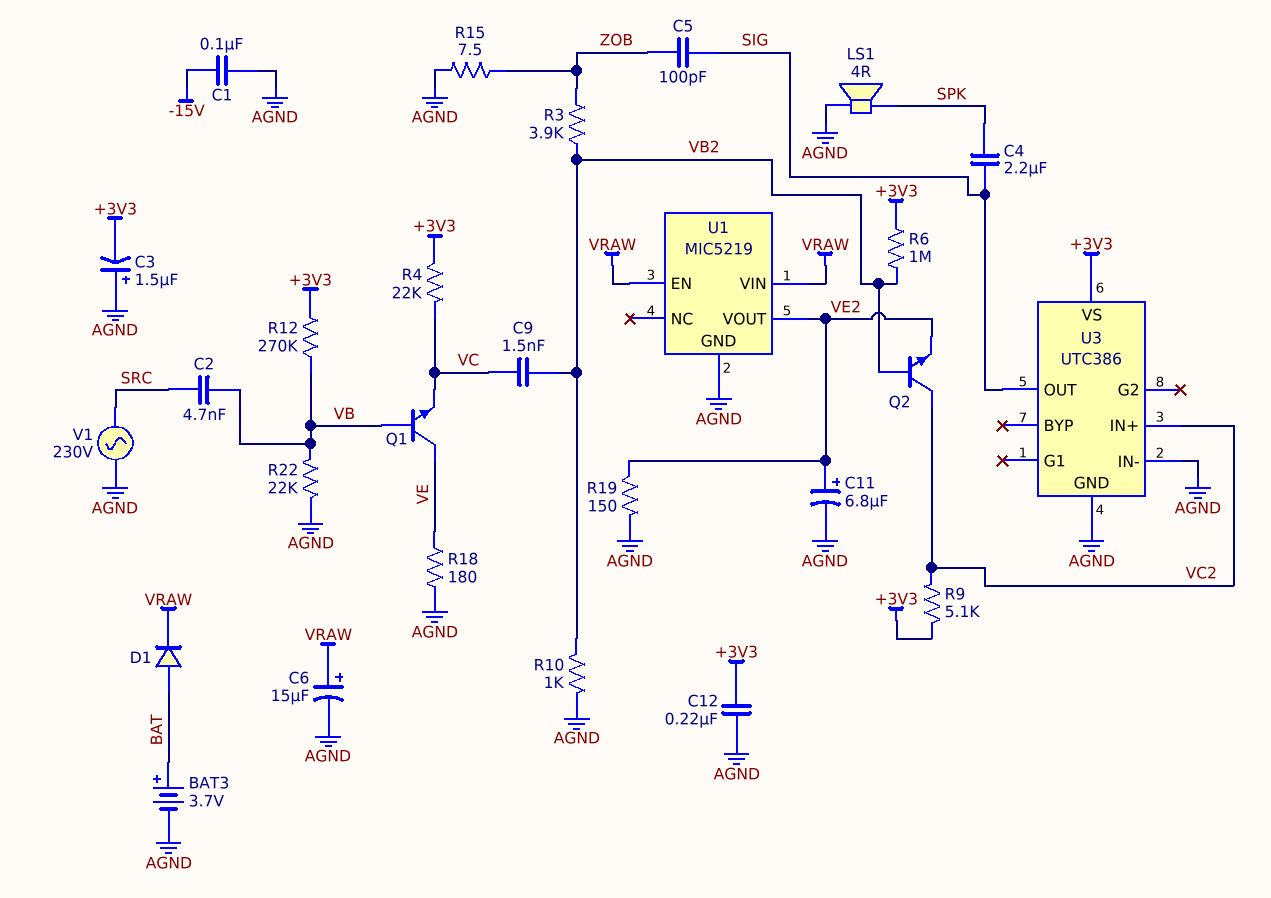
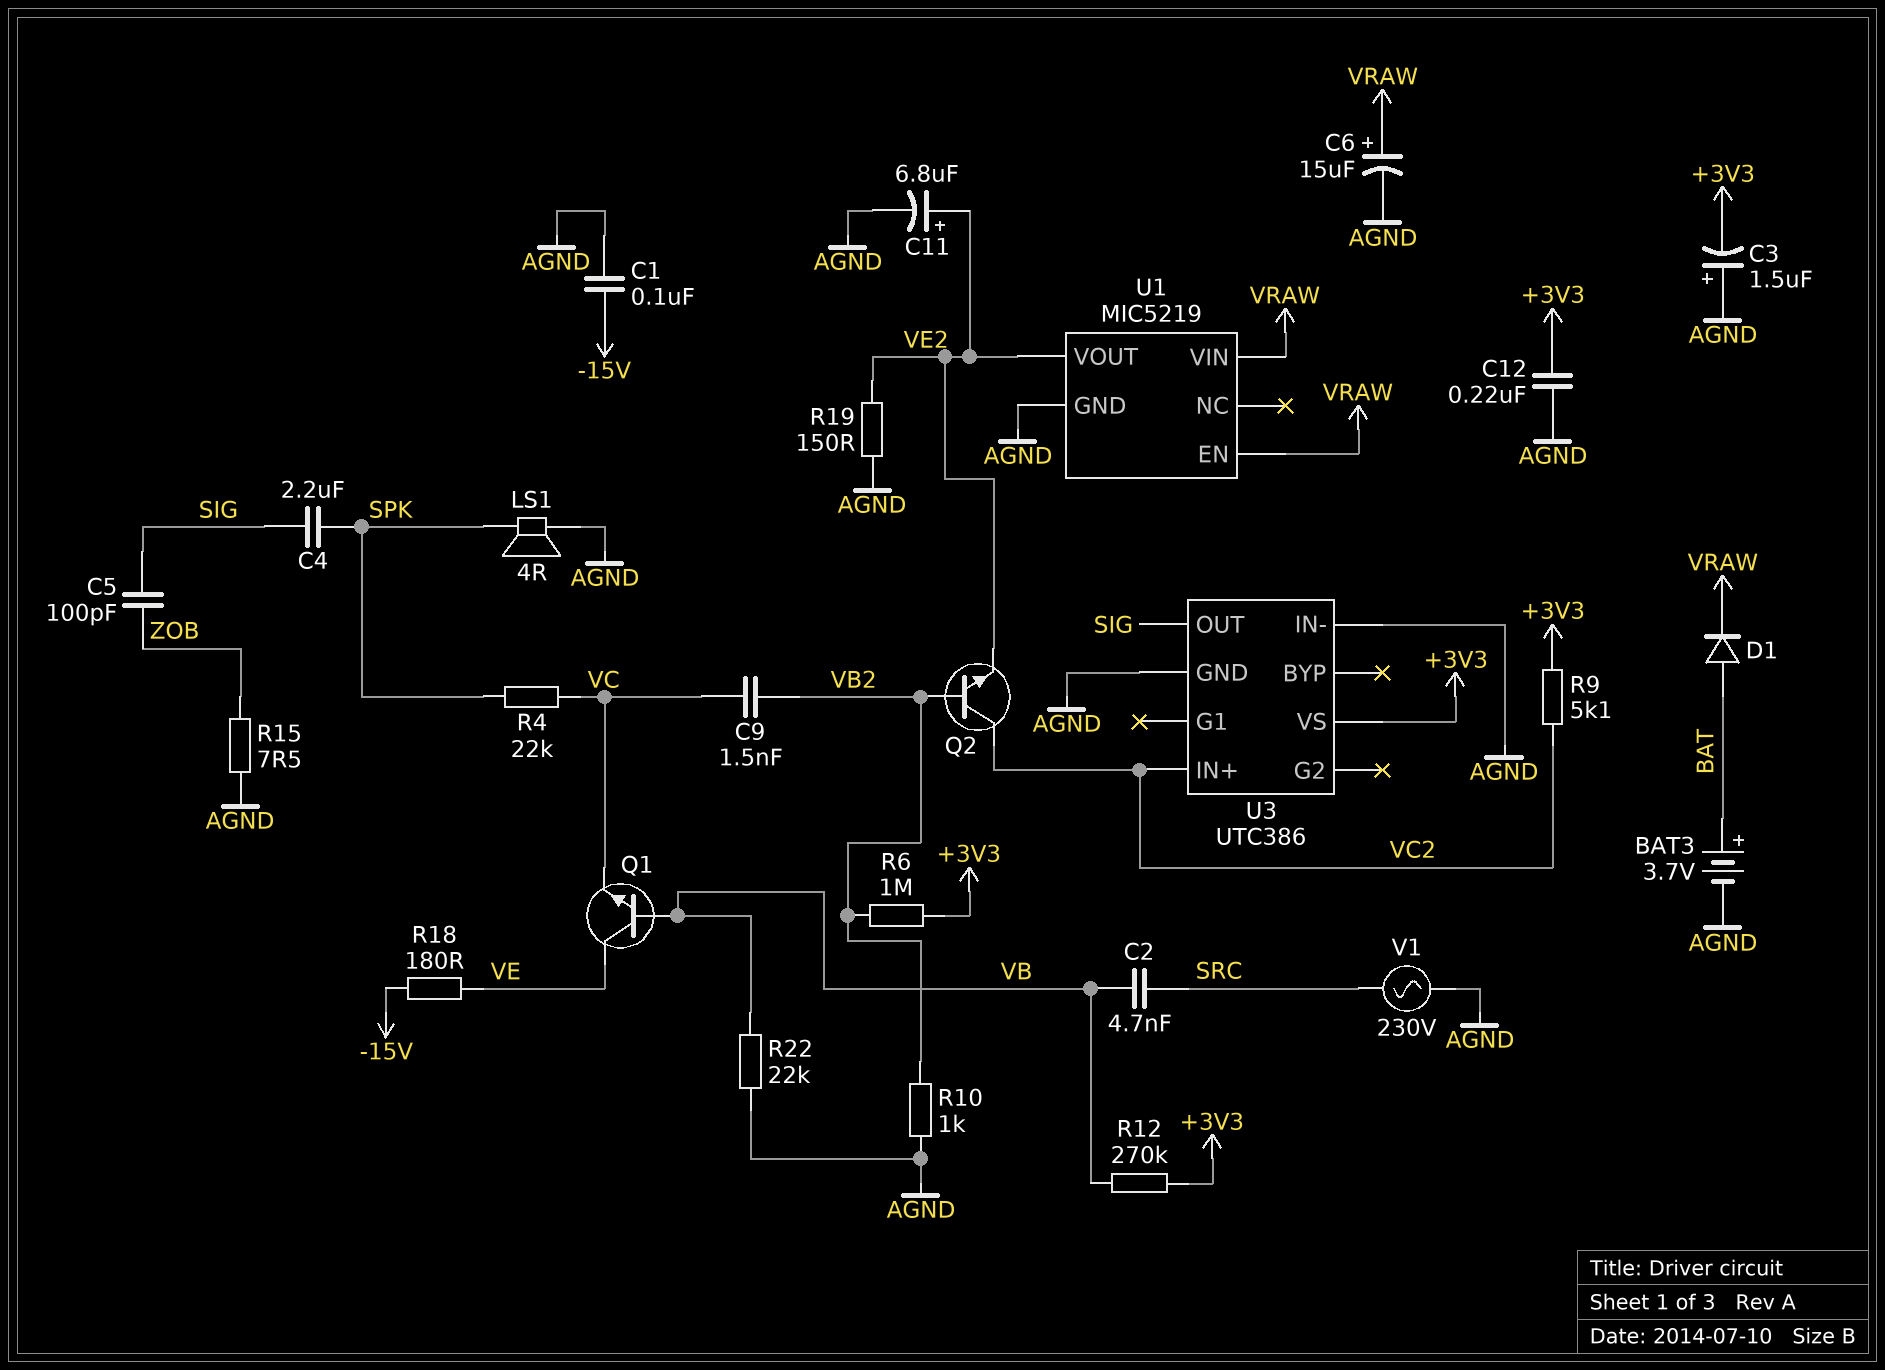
R3: 3.9k (VB2, ZOB) -> none
R4: 22k (+3V3, VC) -> 22k (SPK, VC)
R18: 180 (AGND, VE) -> 180 (-15V, VE)

